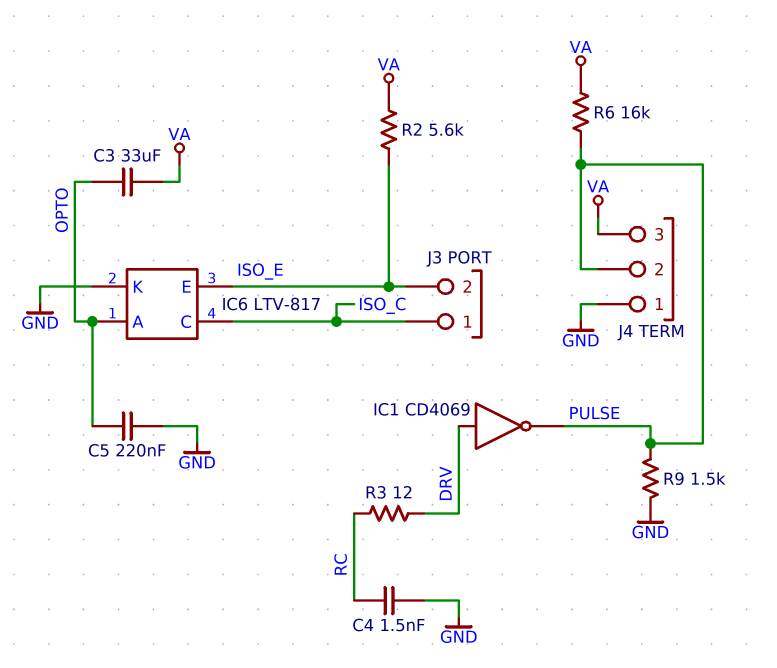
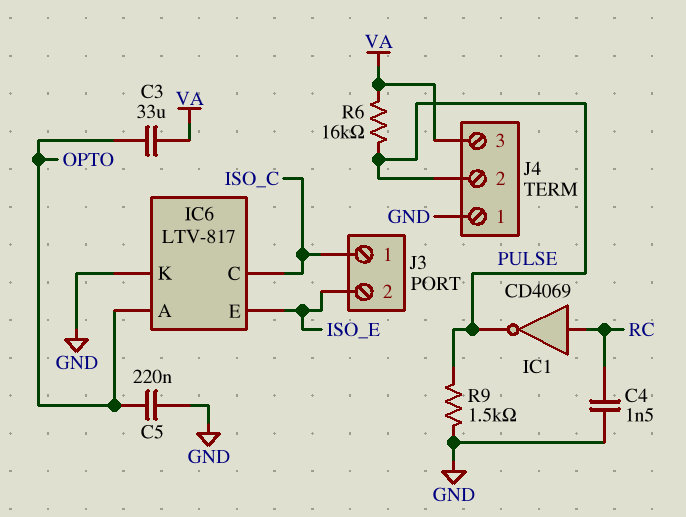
IC1: NOT CD4069 (in DRV, out PULSE) -> NOT CD4069 (in RC, out PULSE)
R2: 5.6k (ISO_E, VA) -> none
R3: 12 (DRV, RC) -> none

